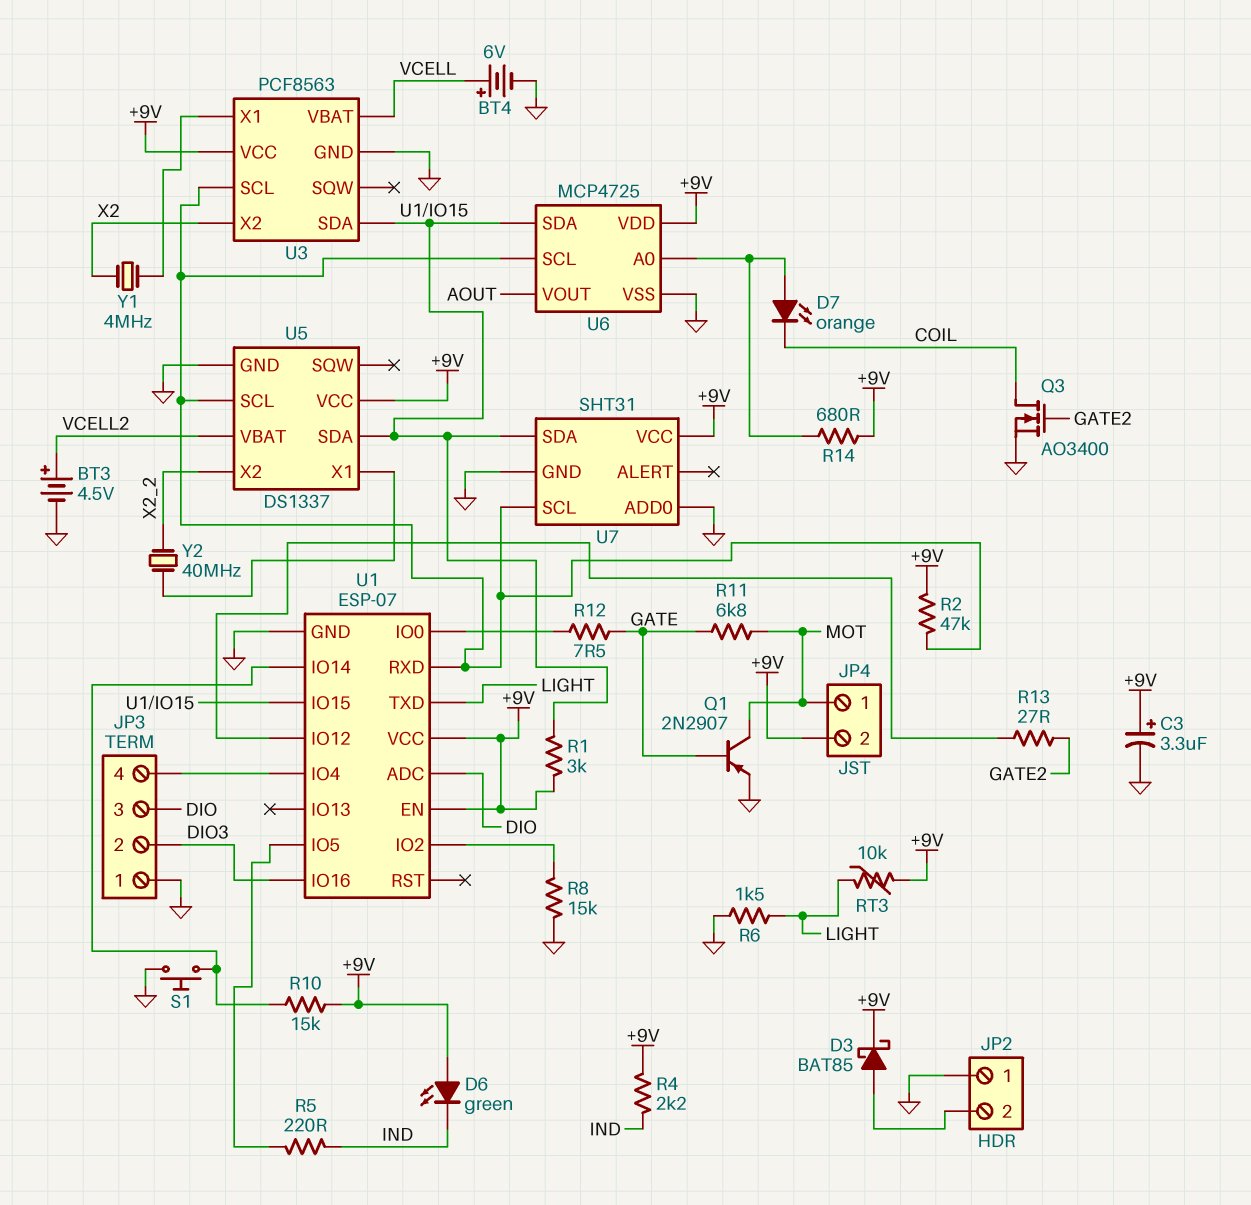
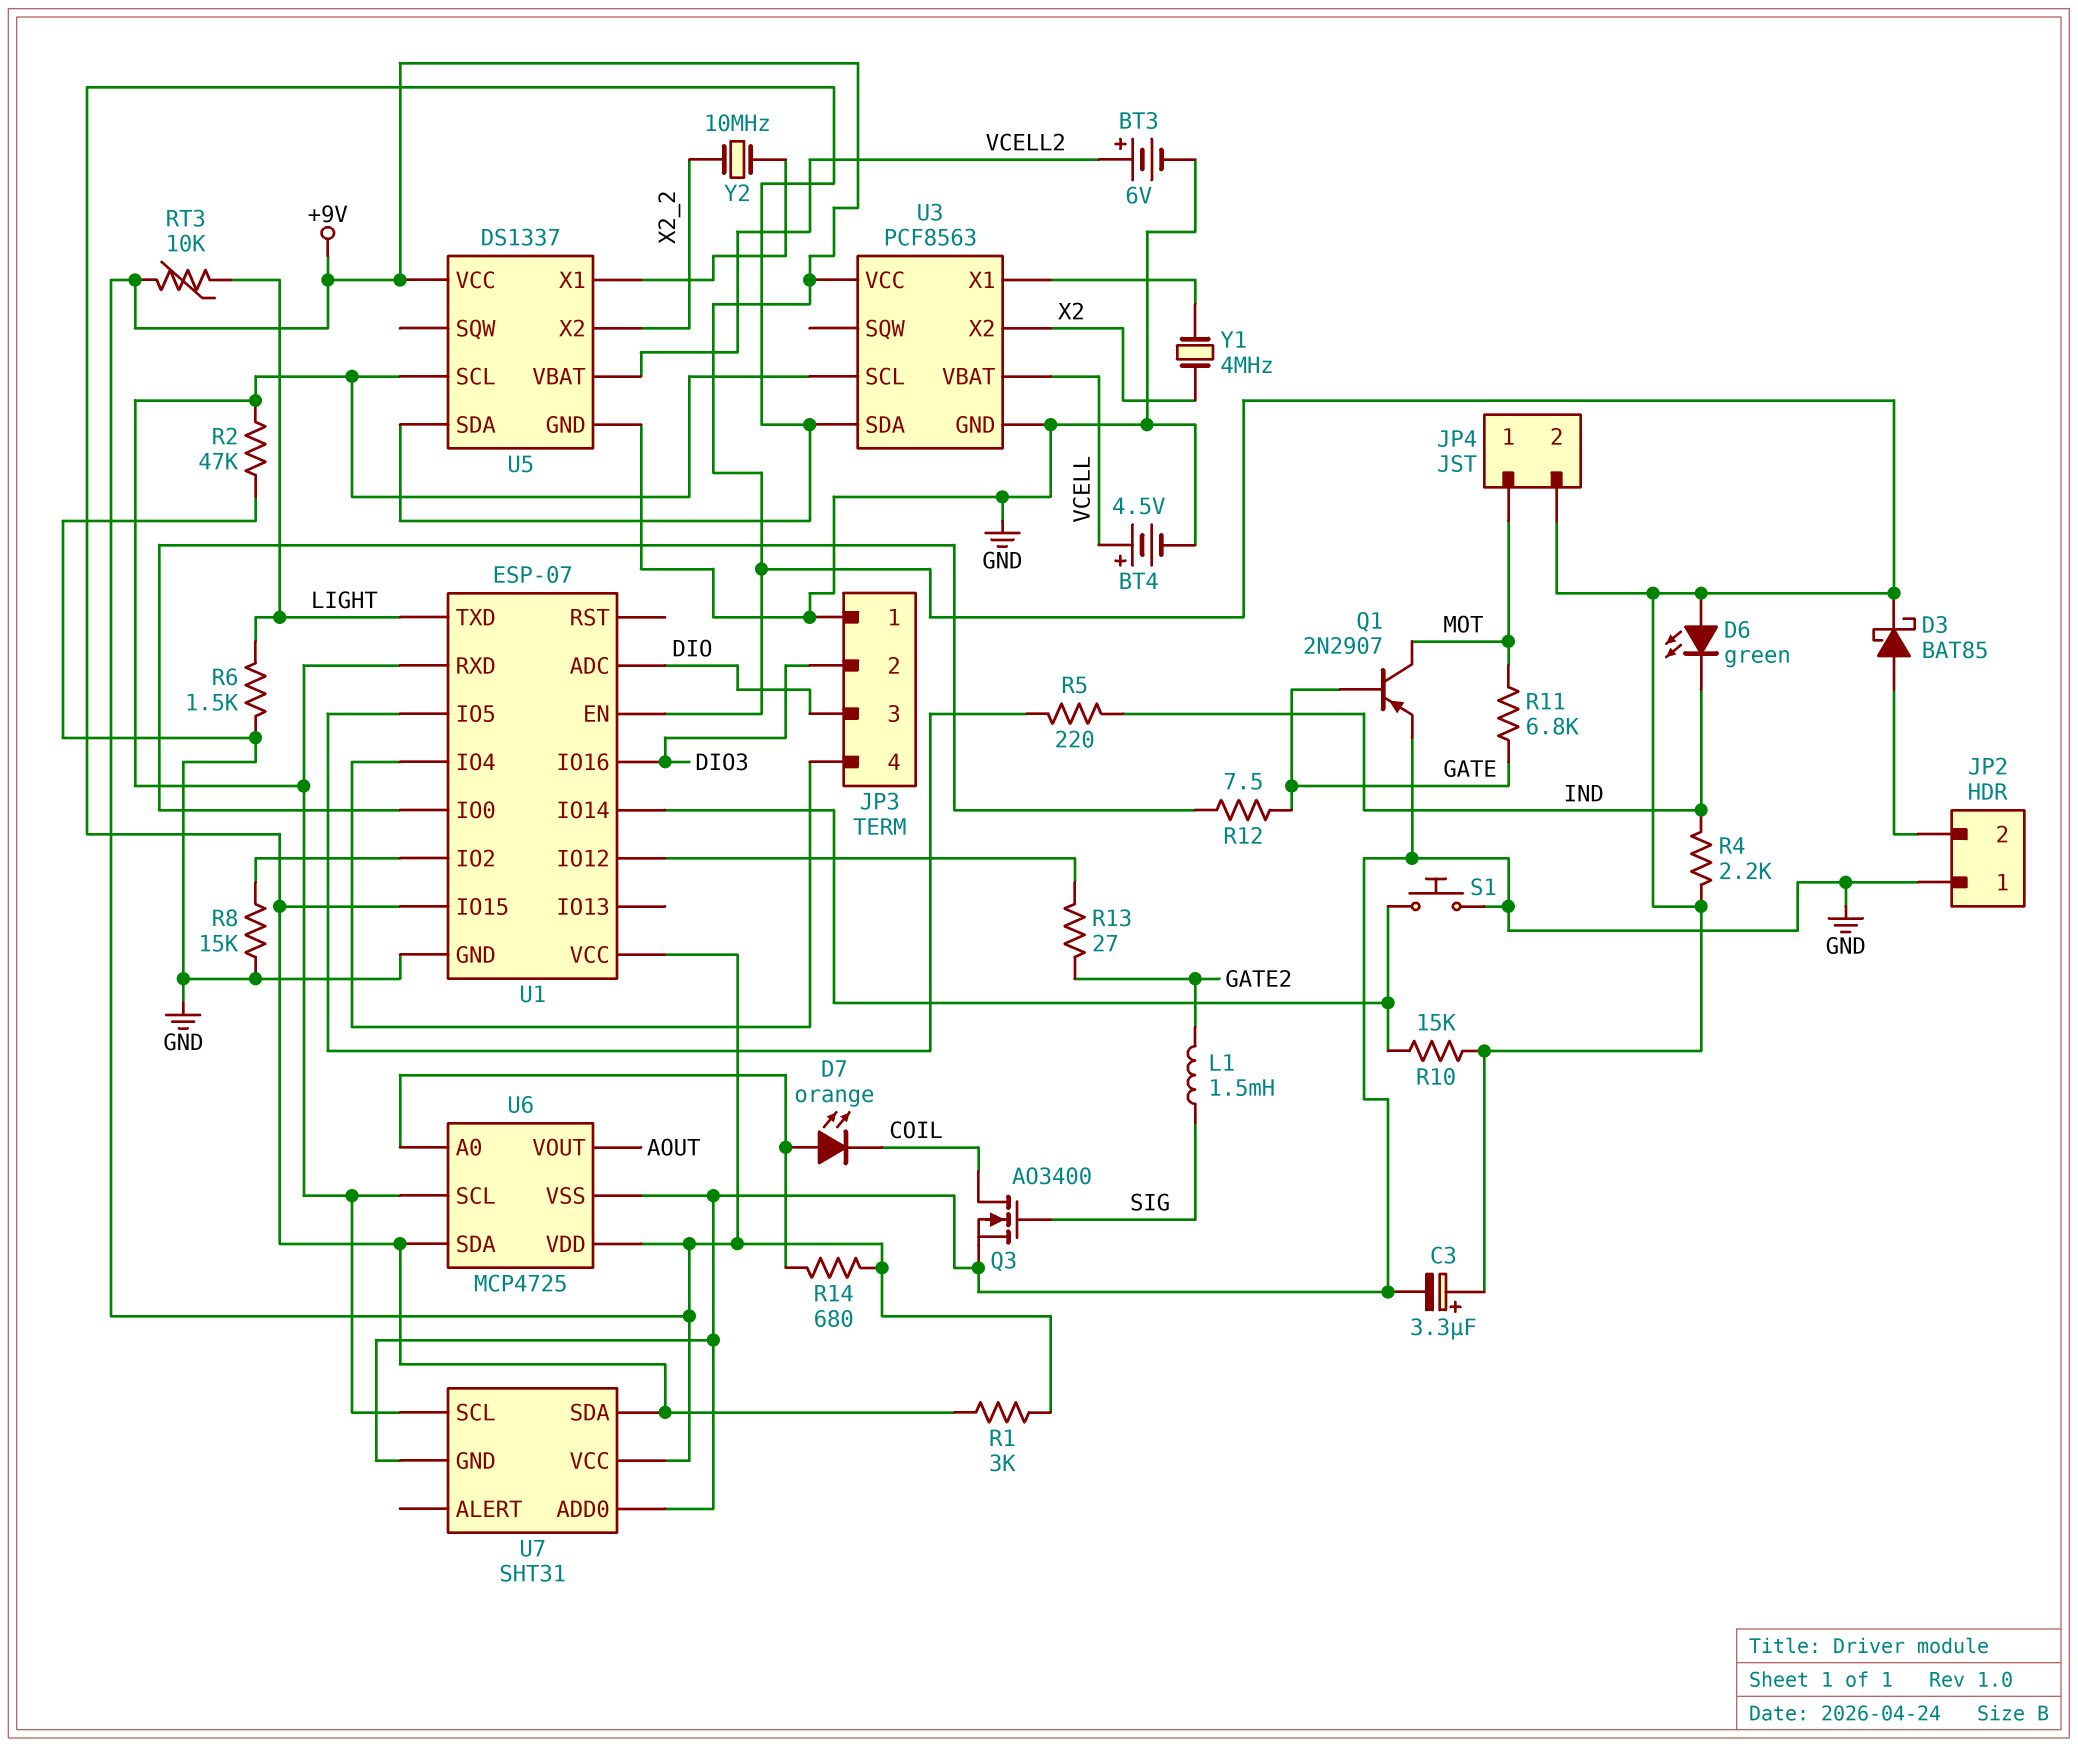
BT3: 4.5V (plus VCELL2, minus GND) -> 6V (plus VCELL2, minus GND)
BT4: 6V (plus VCELL, minus GND) -> 4.5V (plus VCELL, minus GND)
L1: none -> 1.5mH (GATE2, SIG)
Q3: NMOS AO3400 (G GATE2, D COIL, S GND) -> NMOS AO3400 (G SIG, D COIL, S GND)
R2: 47k (+9V, U1/RXD) -> 47k (GND, U1/RXD)
Y2: 40MHz (U5/X1, X2_2) -> 10MHz (U5/X1, X2_2)

